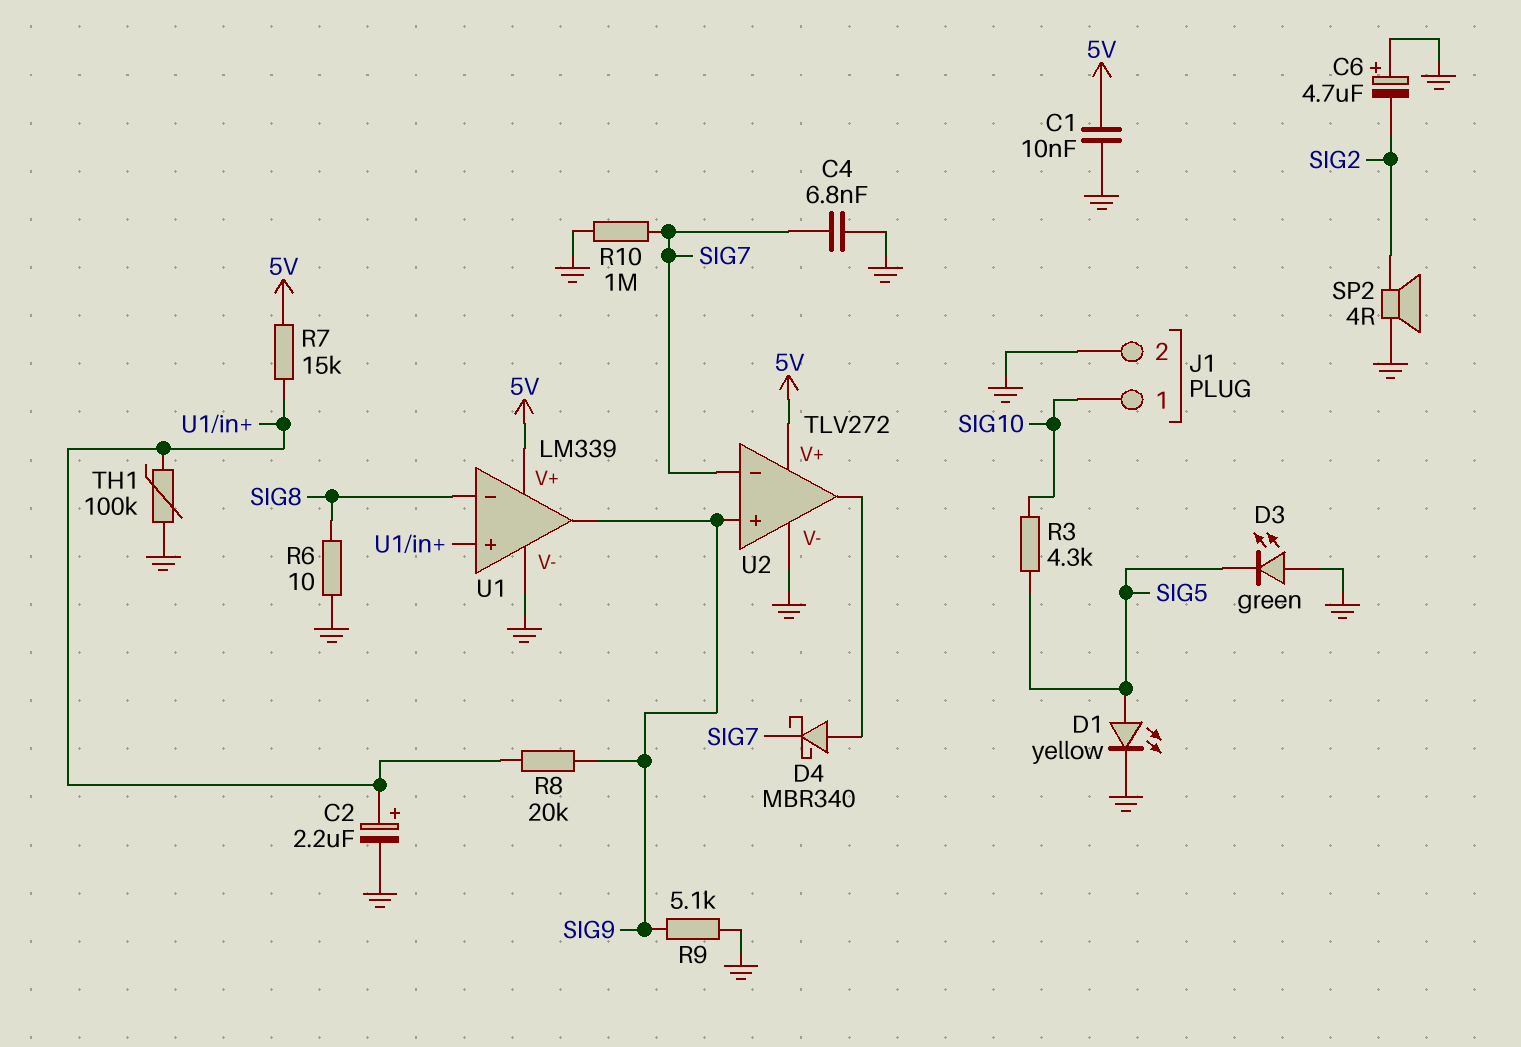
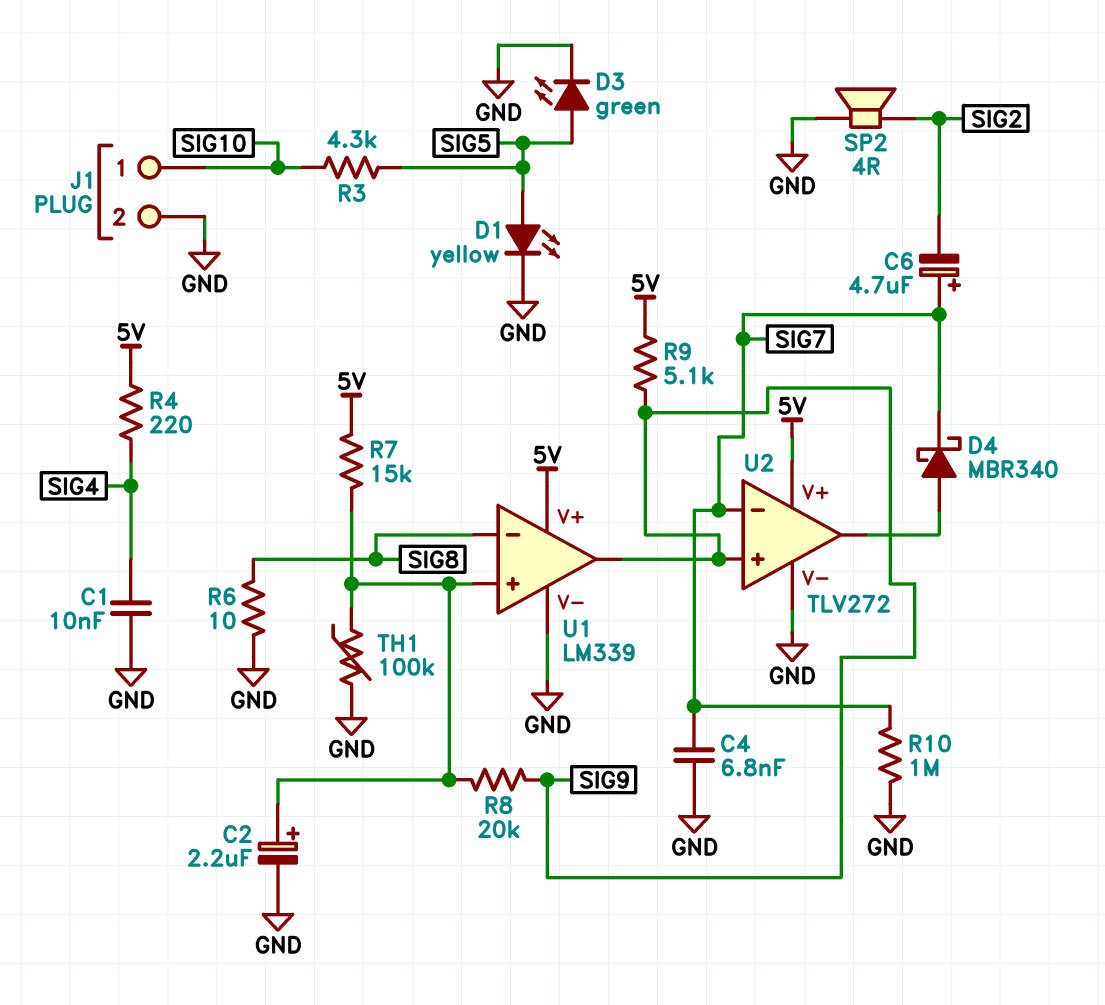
C1: 10nF (5V, GND) -> 10nF (GND, SIG4)
C6: 4.7uF (plus GND, minus SIG2) -> 4.7uF (plus SIG7, minus SIG2)
D3: LED green (A GND, K SIG5) -> LED green (A SIG5, K GND)
R4: none -> 220 (5V, SIG4)
R9: 5.1k (GND, SIG9) -> 5.1k (5V, SIG9)

